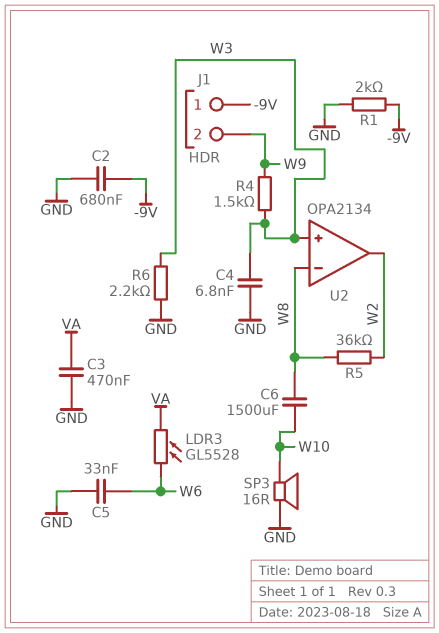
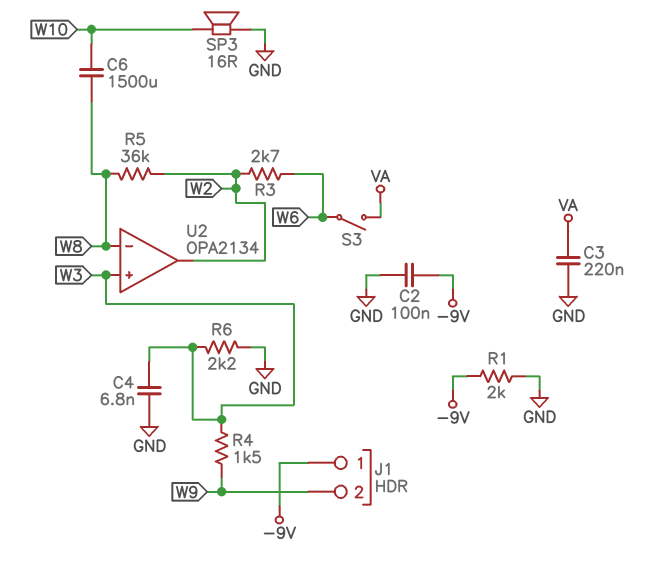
C2: 680nF (-9V, GND) -> 100nF (-9V, GND)
C3: 470nF (GND, VA) -> 220nF (GND, VA)
C5: 33nF (GND, W6) -> none
LDR3: GL5528 (VA, W6) -> none
R3: none -> 2.7k (W2, W6)
S3: none -> switch (VA, W6)

